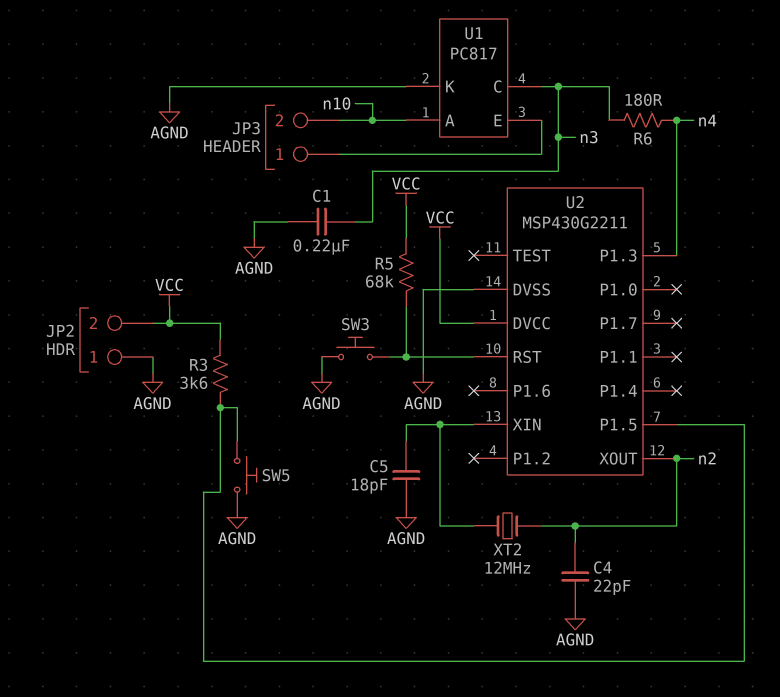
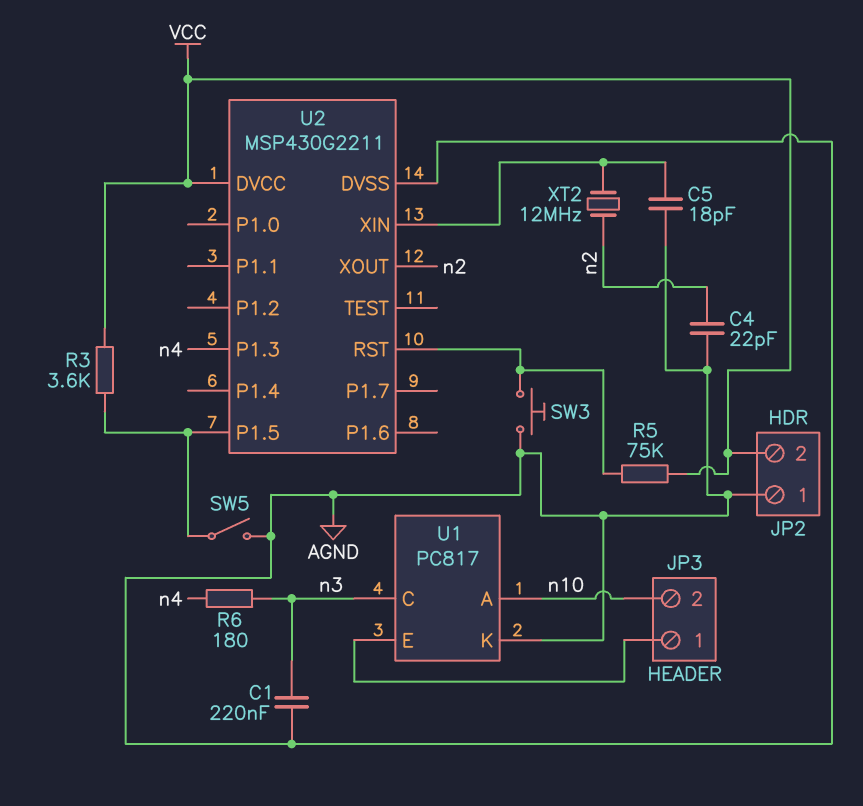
R5: 68k (U2/RST, VCC) -> 75k (U2/RST, VCC)
SW5: button (AGND, U2/P1.5) -> switch (AGND, U2/P1.5)

